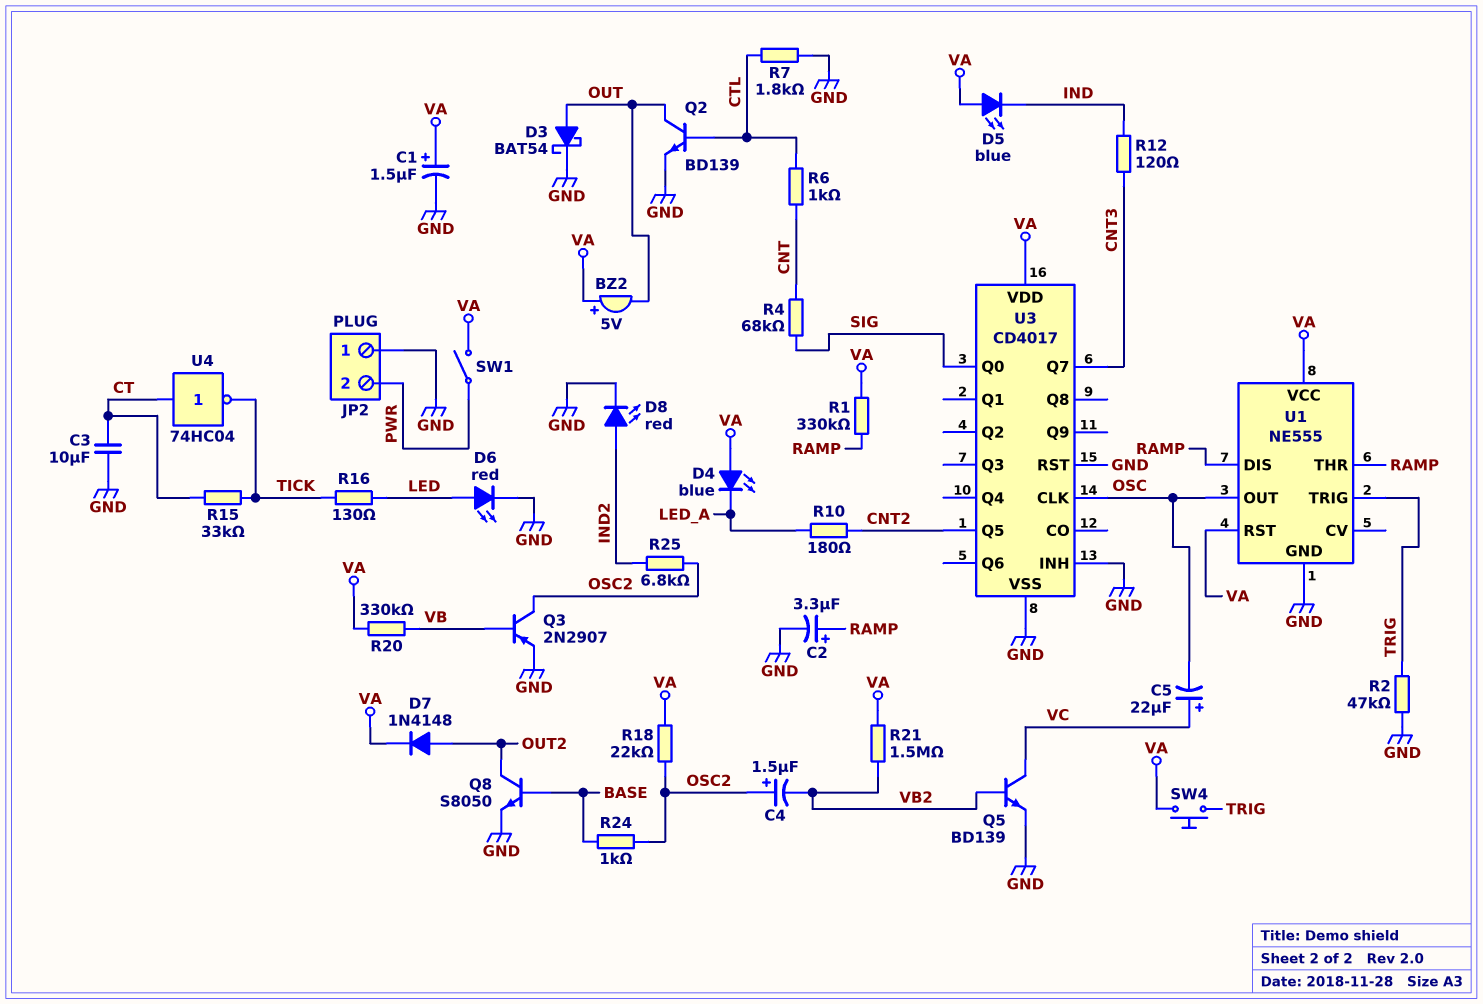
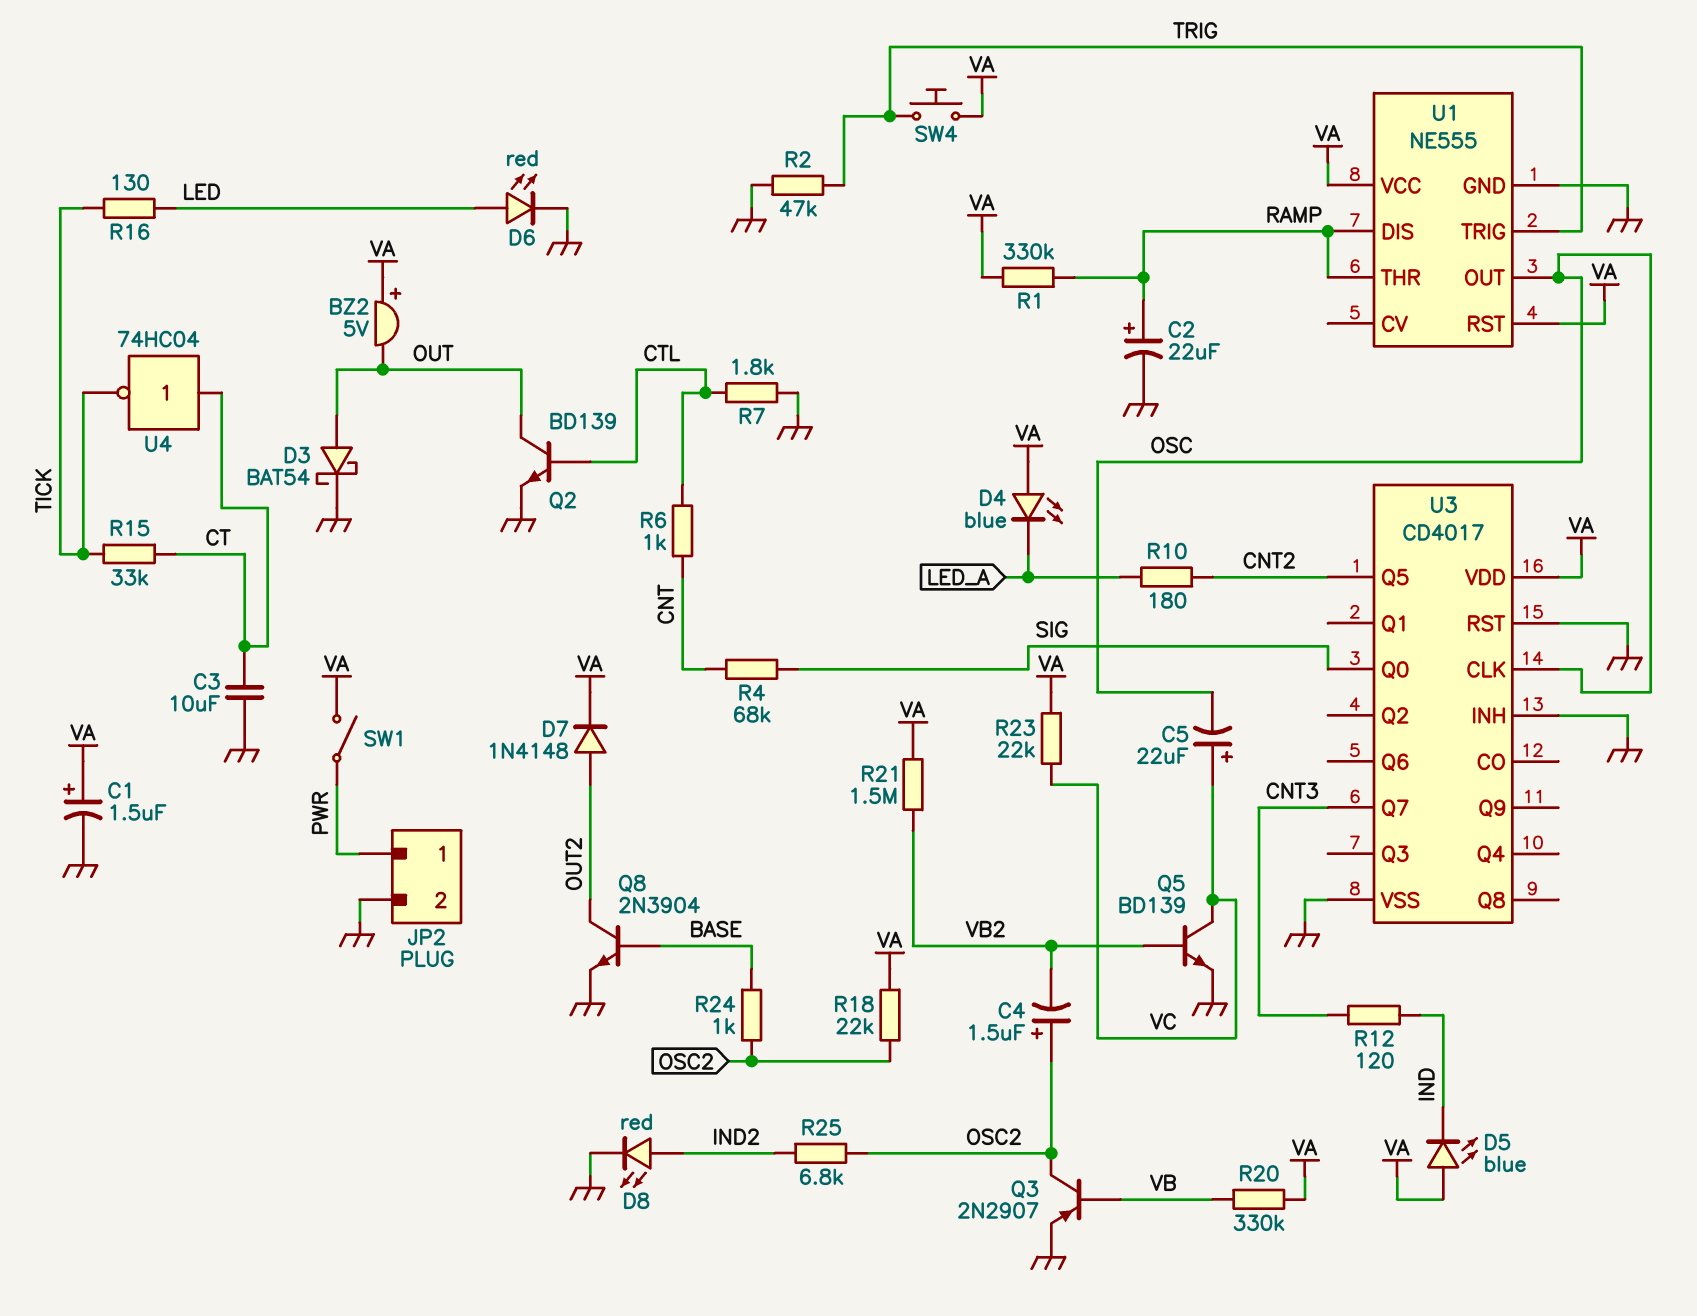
C2: 3.3uF (plus RAMP, minus GND) -> 22uF (plus RAMP, minus GND)
JP2 pin 1: GND -> PWR
JP2 pin 2: PWR -> GND
Q8: NPN S8050 (B BASE, C OUT2, E GND) -> NPN 2N3904 (B BASE, C OUT2, E GND)
R23: none -> 22k (VA, VC)

